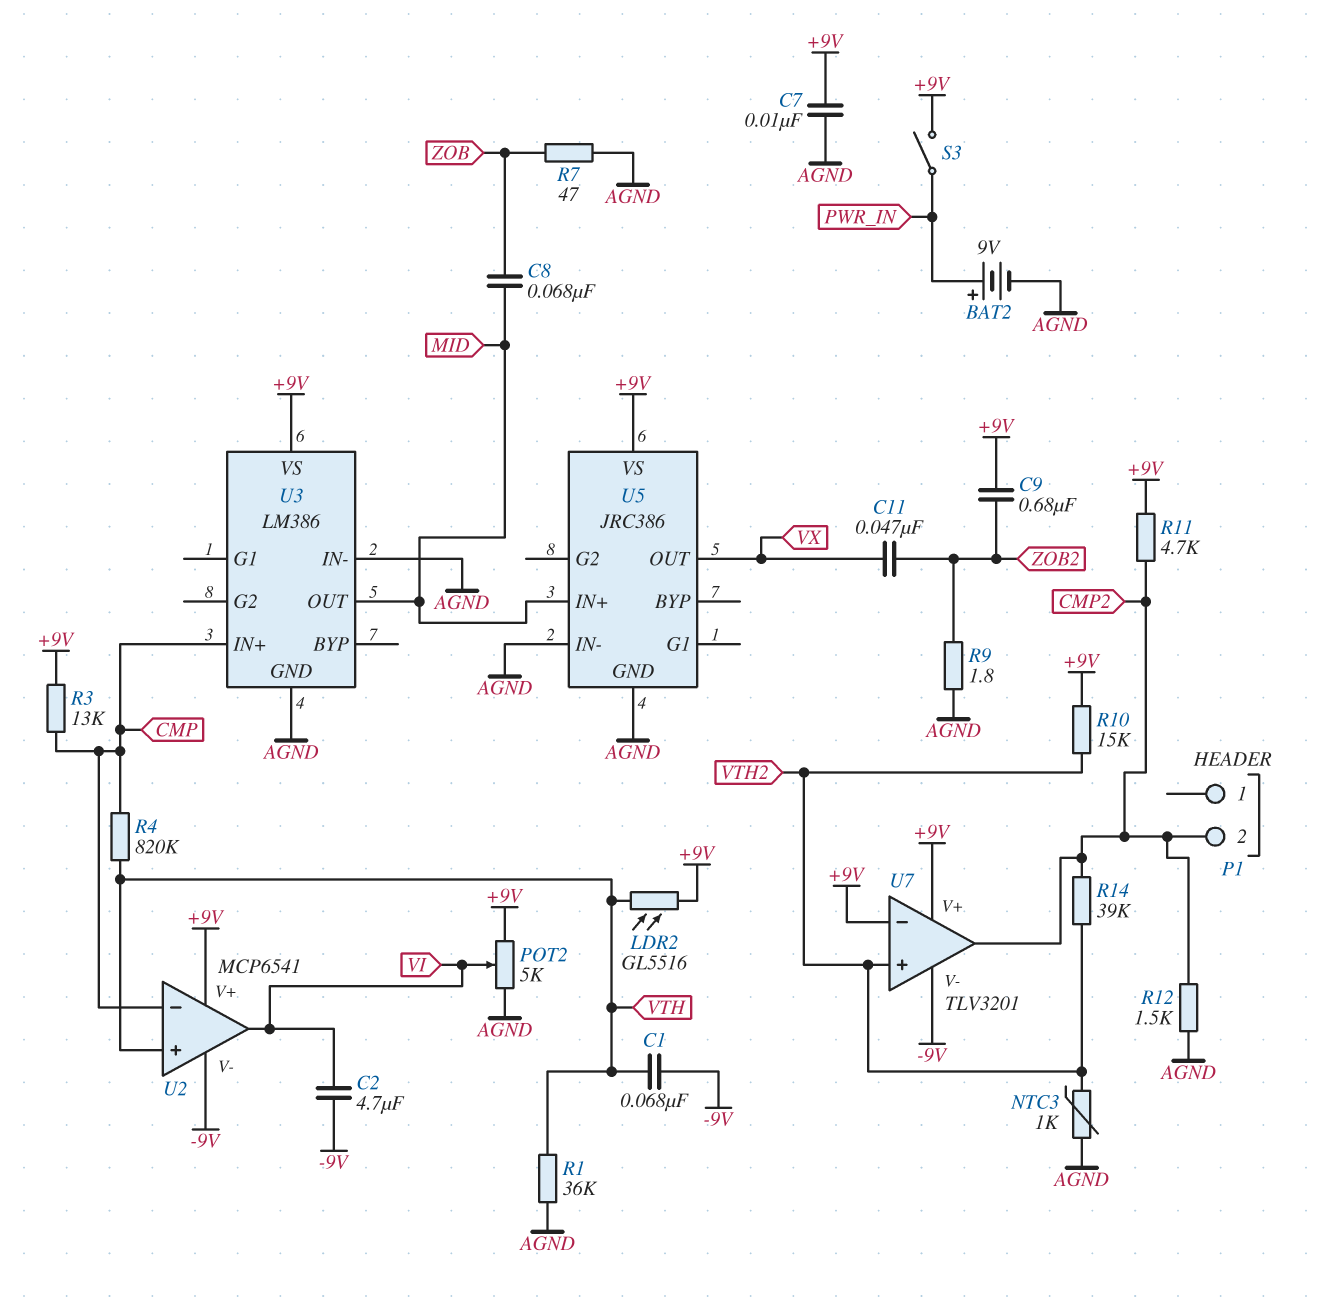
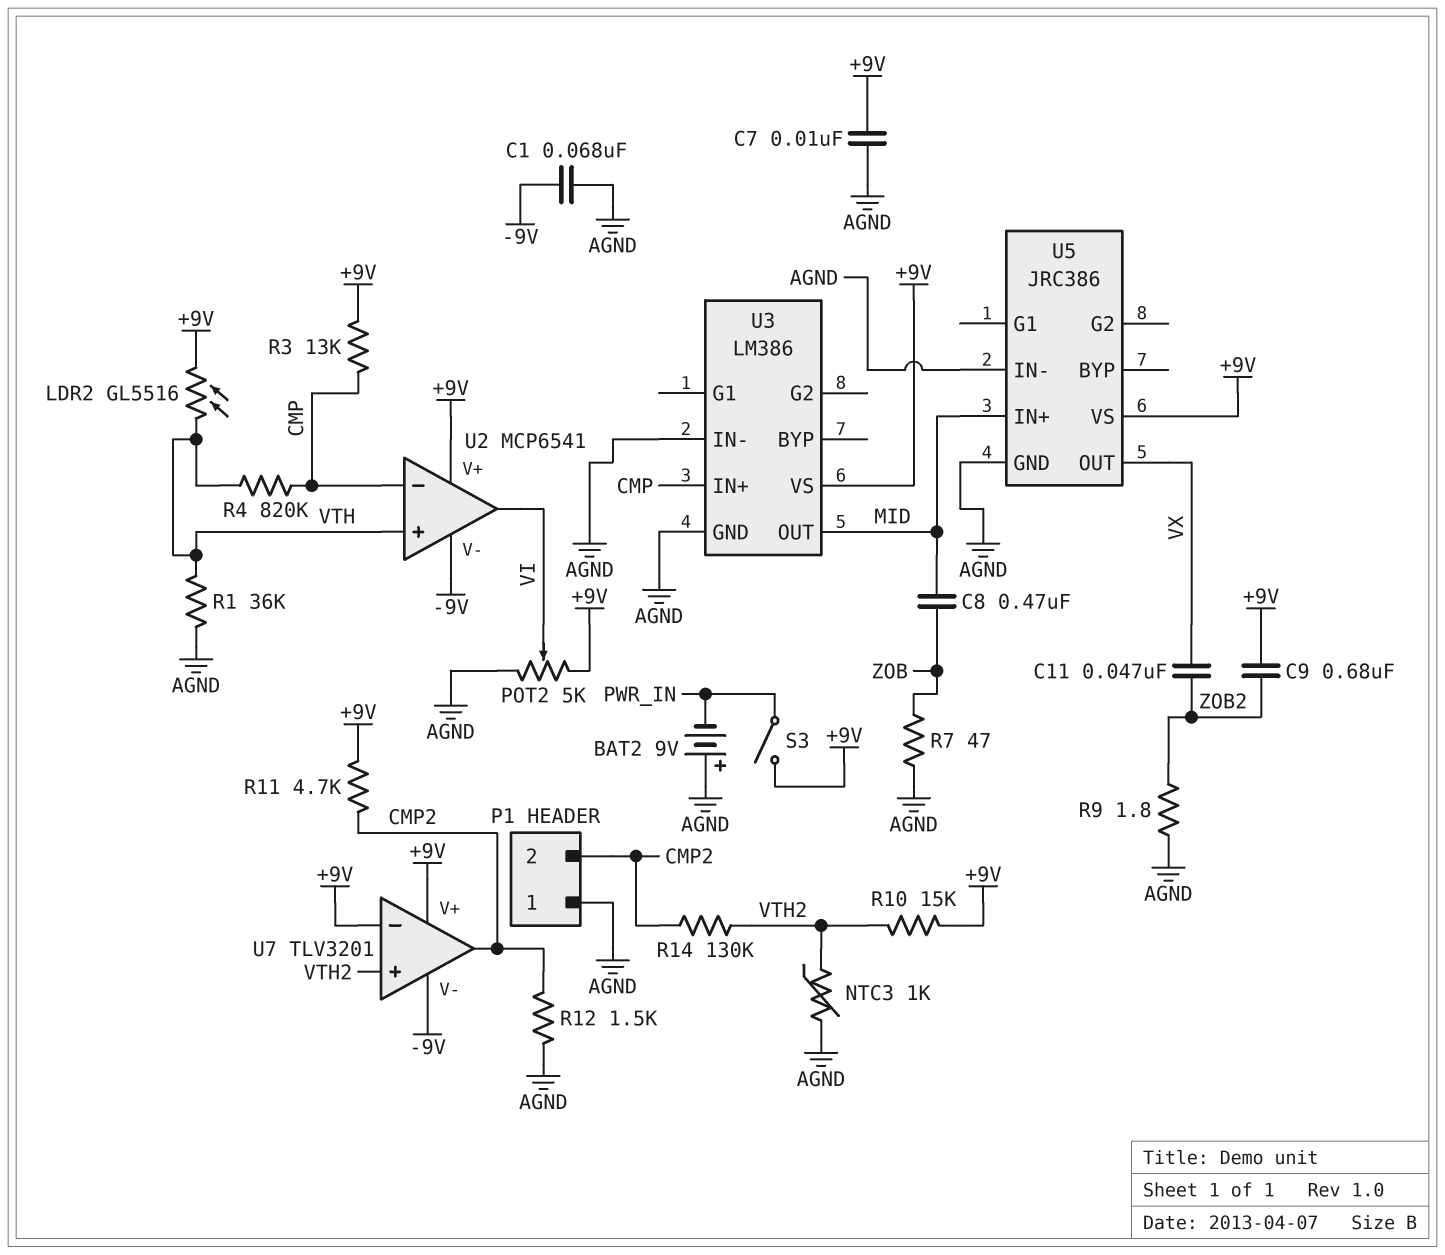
BAT2: 9V (plus PWR_IN, minus AGND) -> 9V (plus AGND, minus PWR_IN)
C1: 68nF (-9V, VTH) -> 68nF (-9V, AGND)
C2: 4.7uF (-9V, VI) -> none
C8: 68nF (MID, ZOB) -> 470nF (MID, ZOB)
P1 pin 1: none -> AGND
R14: 39k (CMP2, VTH2) -> 130k (CMP2, VTH2)

